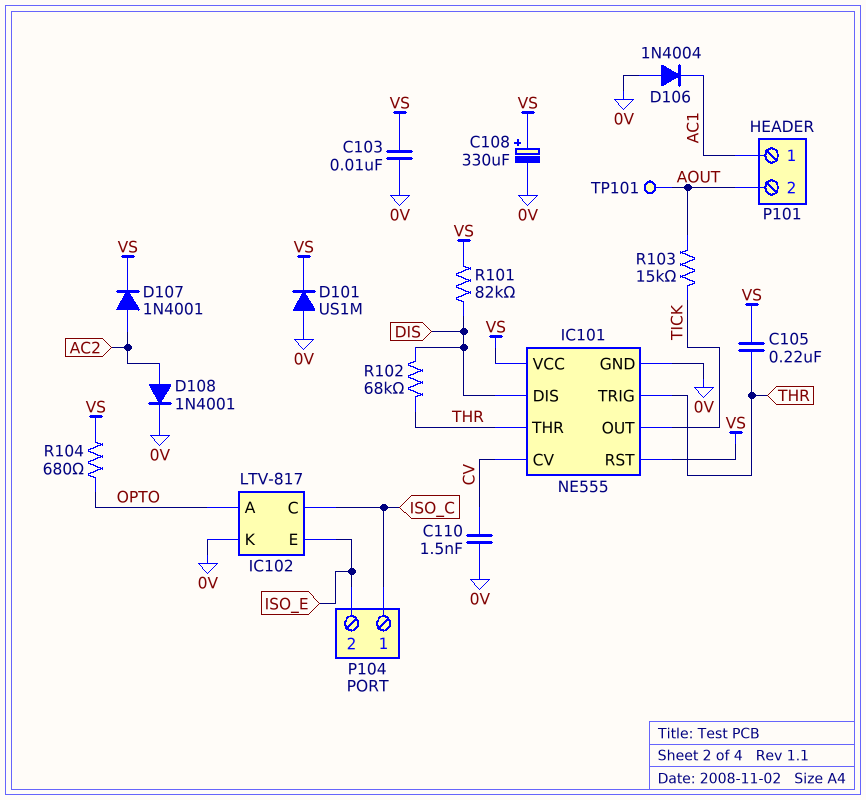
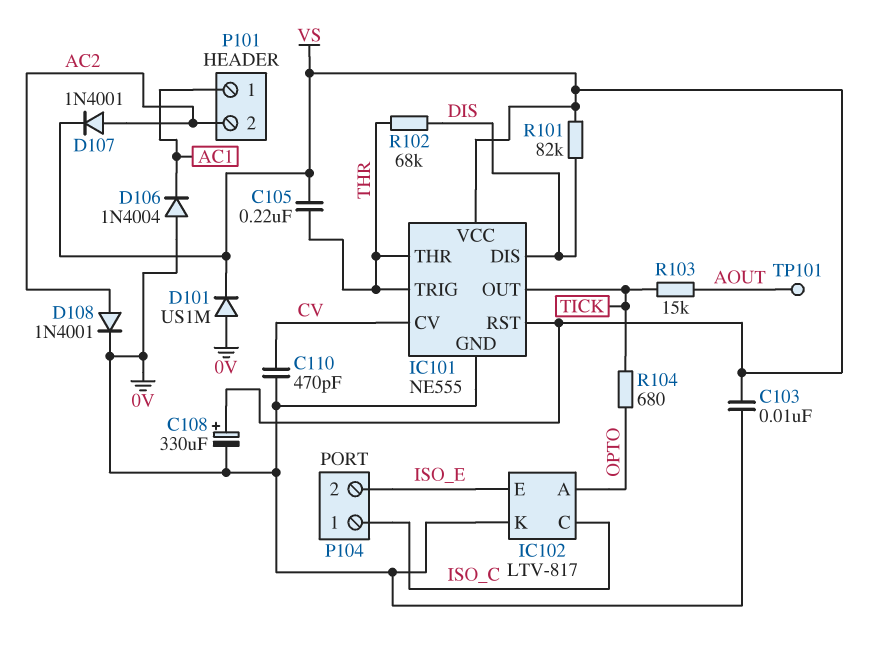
C110: 1.5nF (0V, CV) -> 470pF (0V, CV)
P101 pin 2: AOUT -> AC2
R104: 680 (OPTO, VS) -> 680 (OPTO, TICK)

